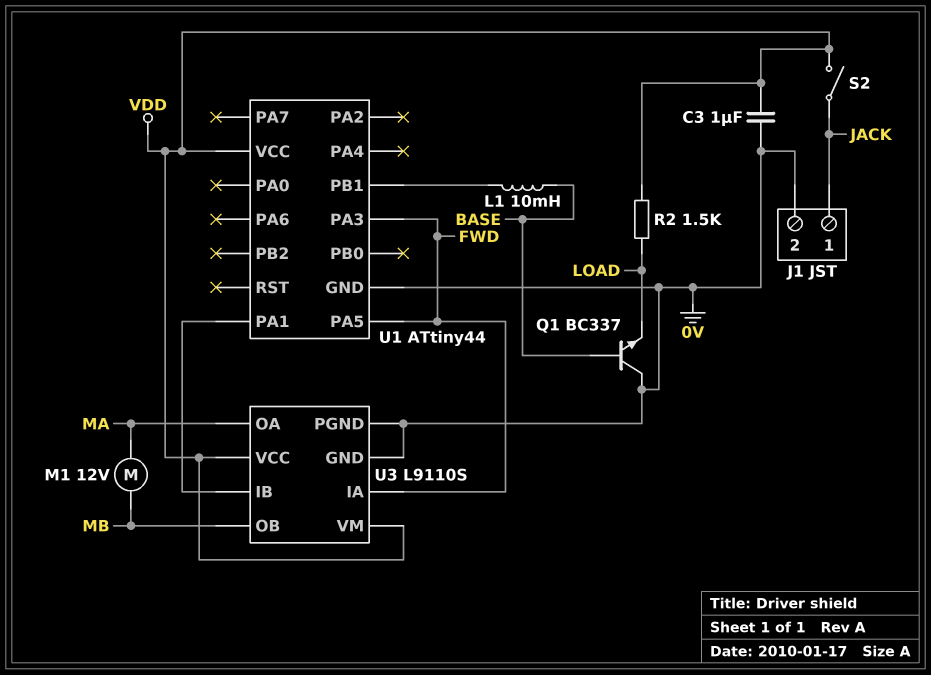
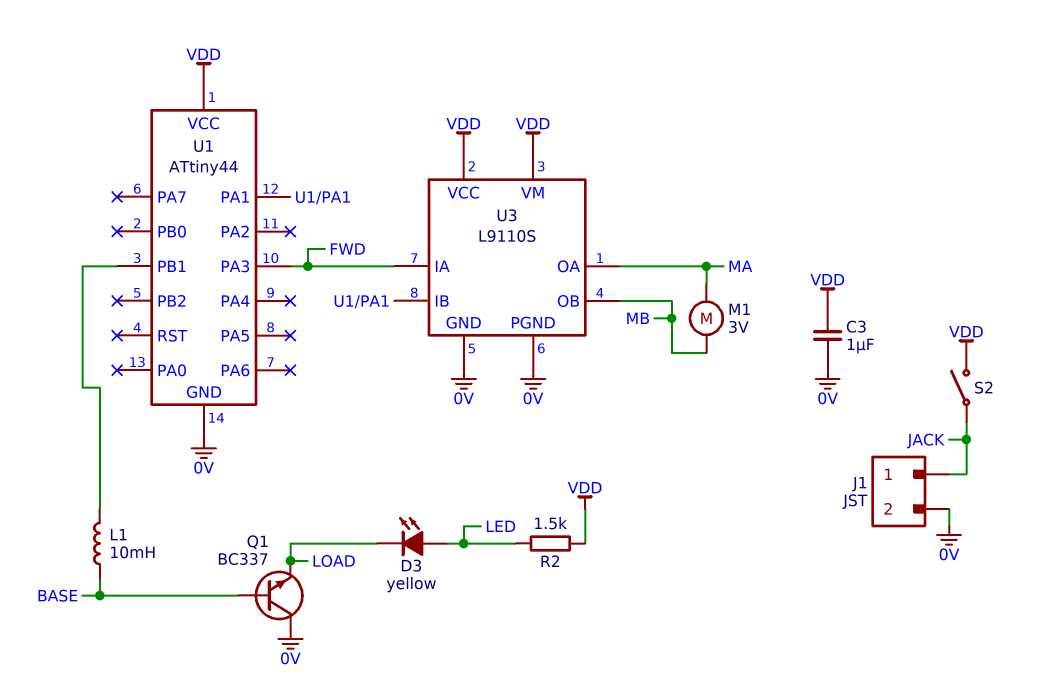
D3: none -> LED yellow (A LED, K LOAD)
M1: motor 12V (MA, MB) -> motor 3V (MA, MB)
R2: 1.5k (LOAD, VDD) -> 1.5k (LED, VDD)
U1 pin PA5: FWD -> none

